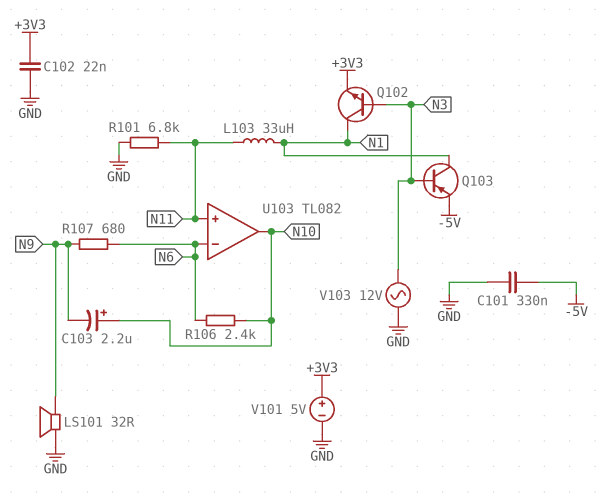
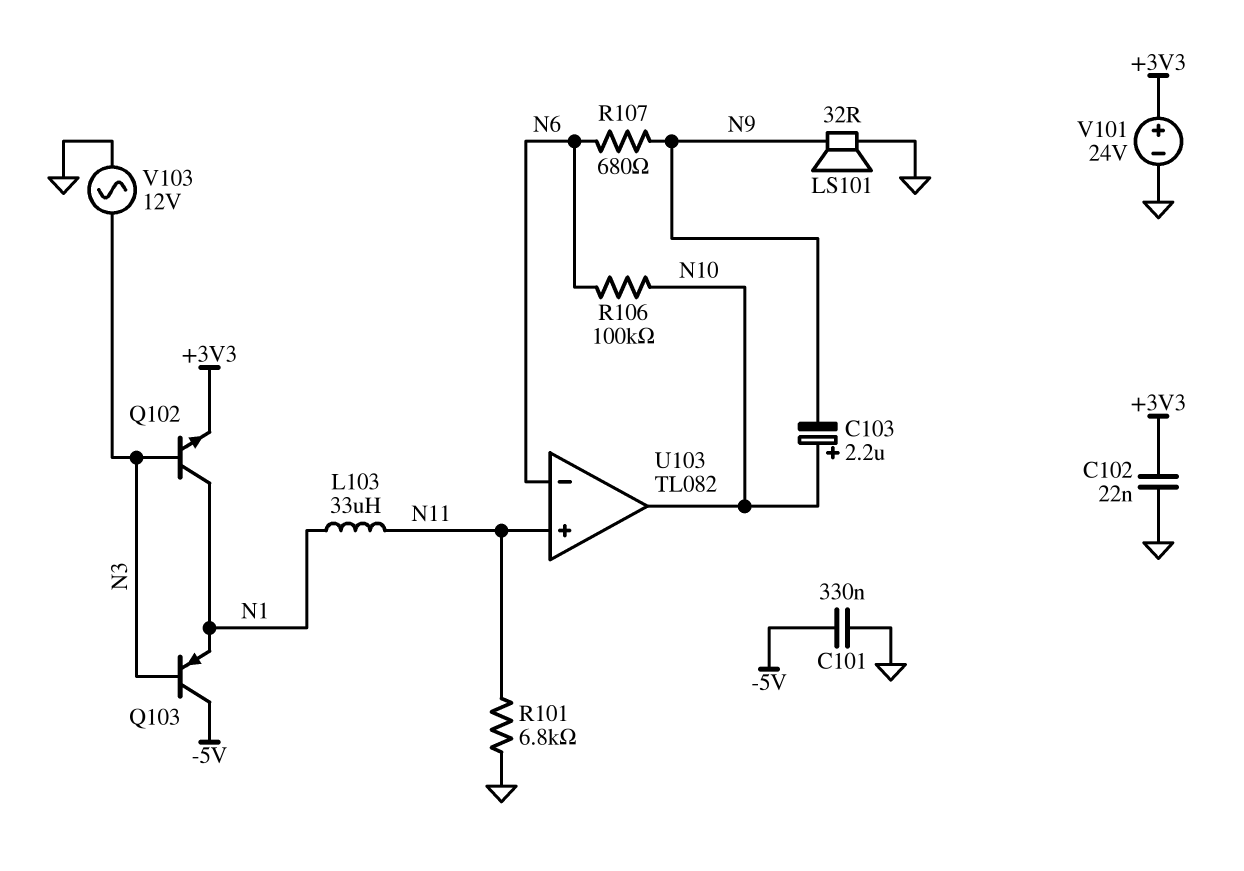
Q103: PNP (B N3, C N1, E -5V) -> PNP (B N3, C -5V, E N1)
R106: 2.4k (N6, N10) -> 100k (N6, N10)
V101: 5V (plus +3V3, minus GND) -> 24V (plus +3V3, minus GND)

